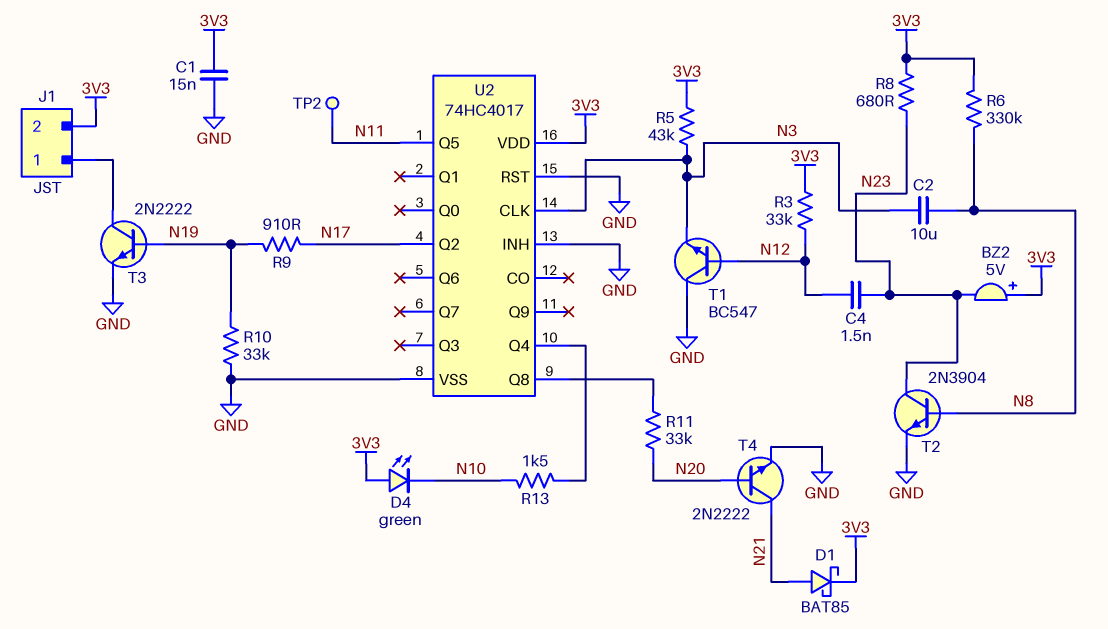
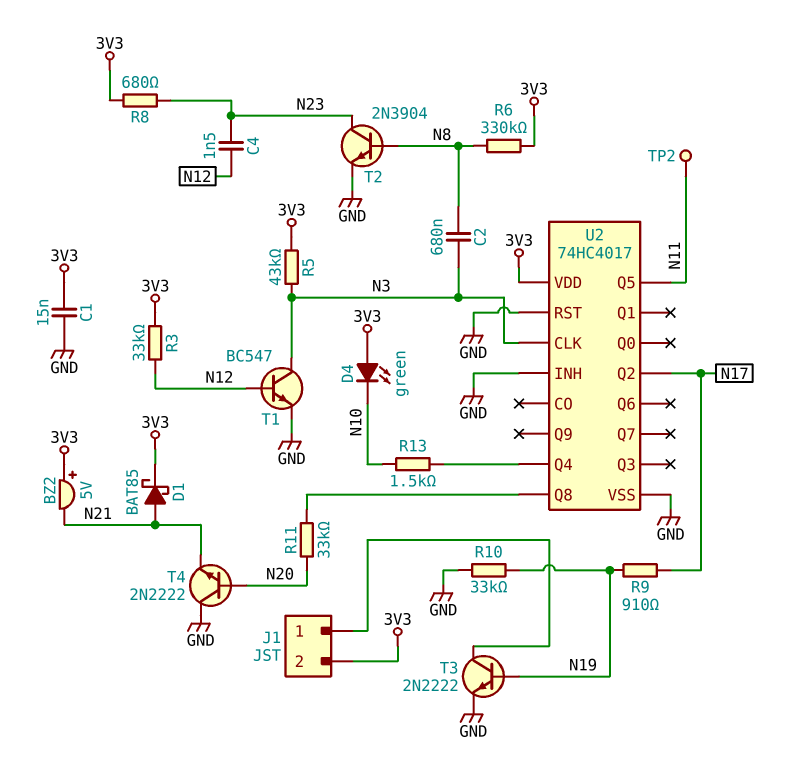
BZ2: buzzer 5V (plus 3V3, minus N23) -> buzzer 5V (plus 3V3, minus N21)
C2: 10uF (N3, N8) -> 680nF (N3, N8)
T1: NPN BC547 (B N12, C GND, E N3) -> NPN BC547 (B N12, C N3, E GND)
T4: NPN 2N2222 (B N20, C N21, E GND) -> NPN 2N2222 (B N20, C GND, E N21)

